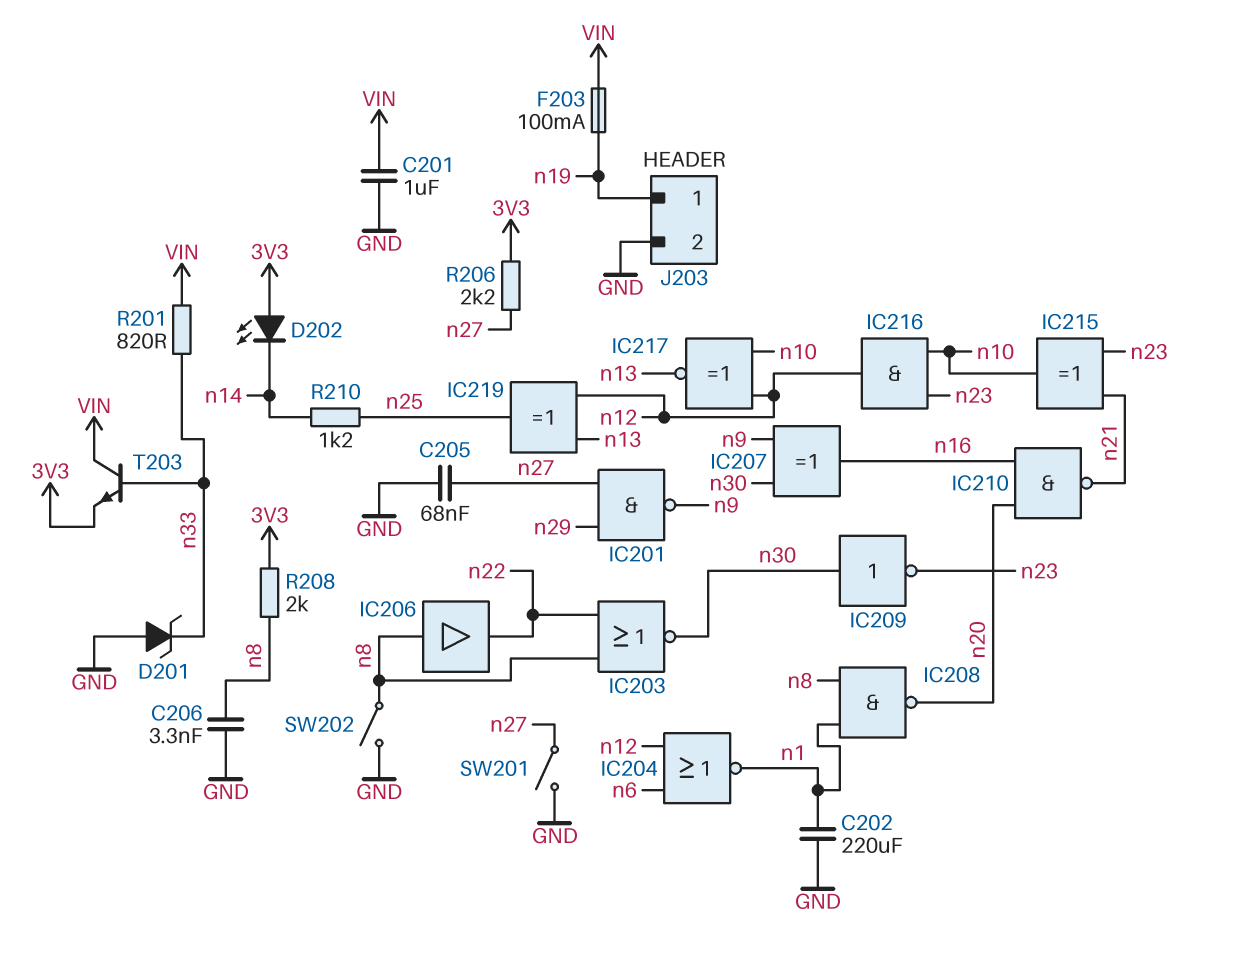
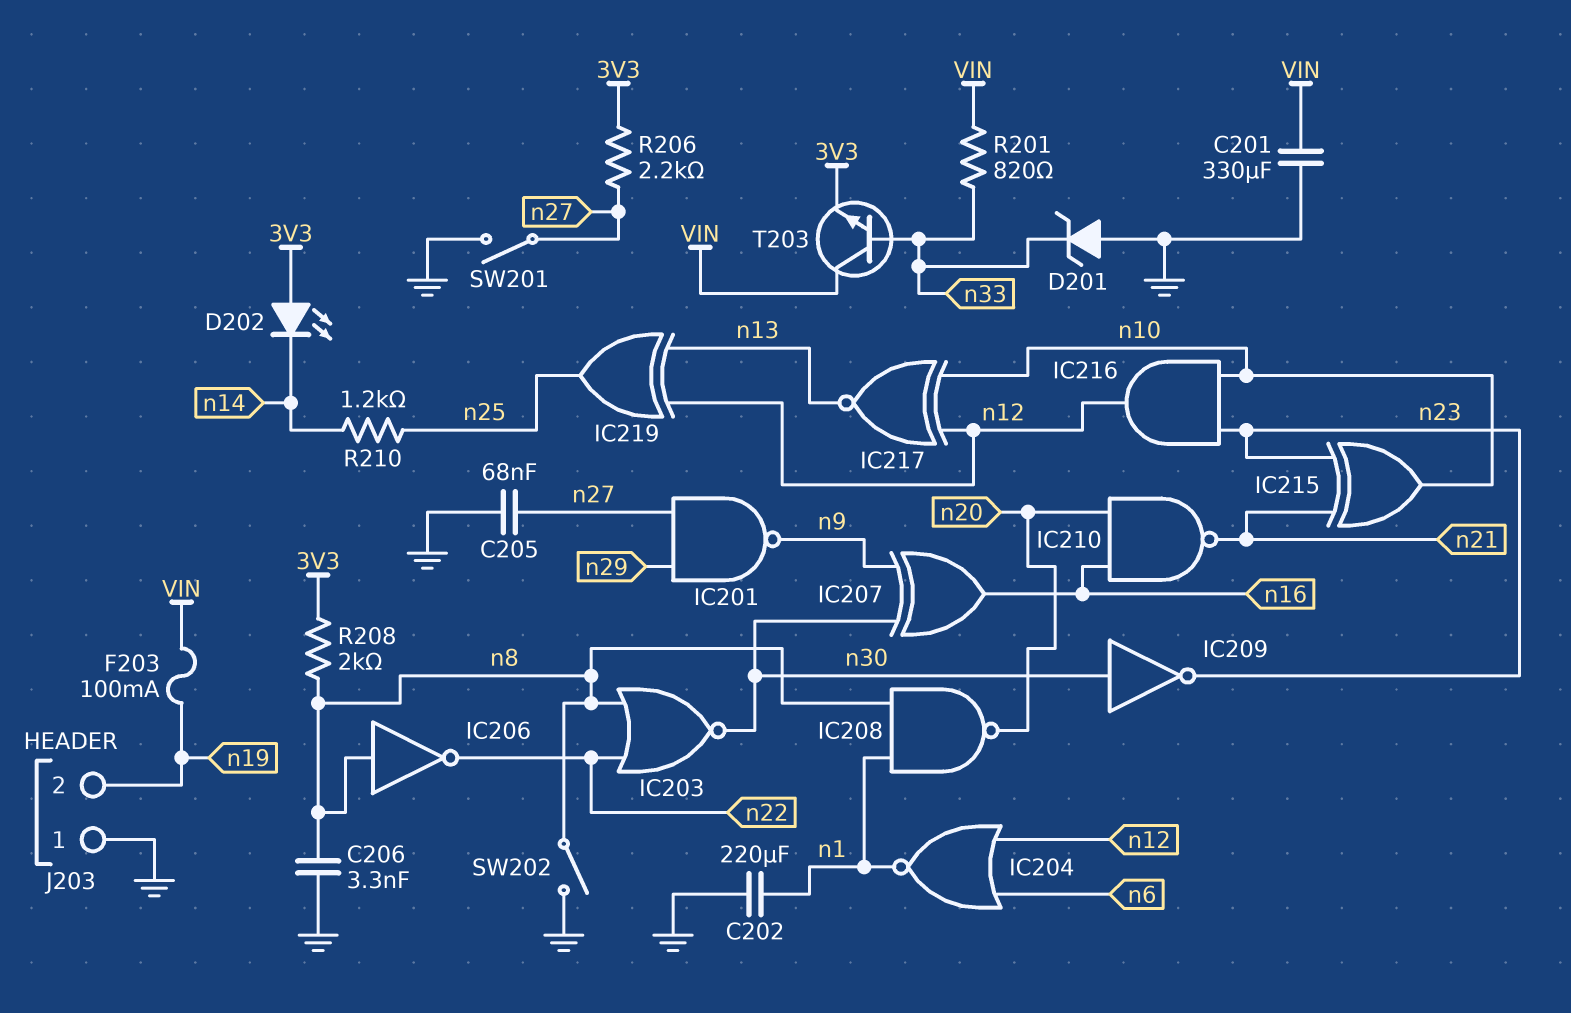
C201: 1uF (GND, VIN) -> 330uF (GND, VIN)
IC206: buffer (in n8, out n22) -> NOT (in n8, out n22)
J203 pin 1: n19 -> GND
J203 pin 2: GND -> n19

